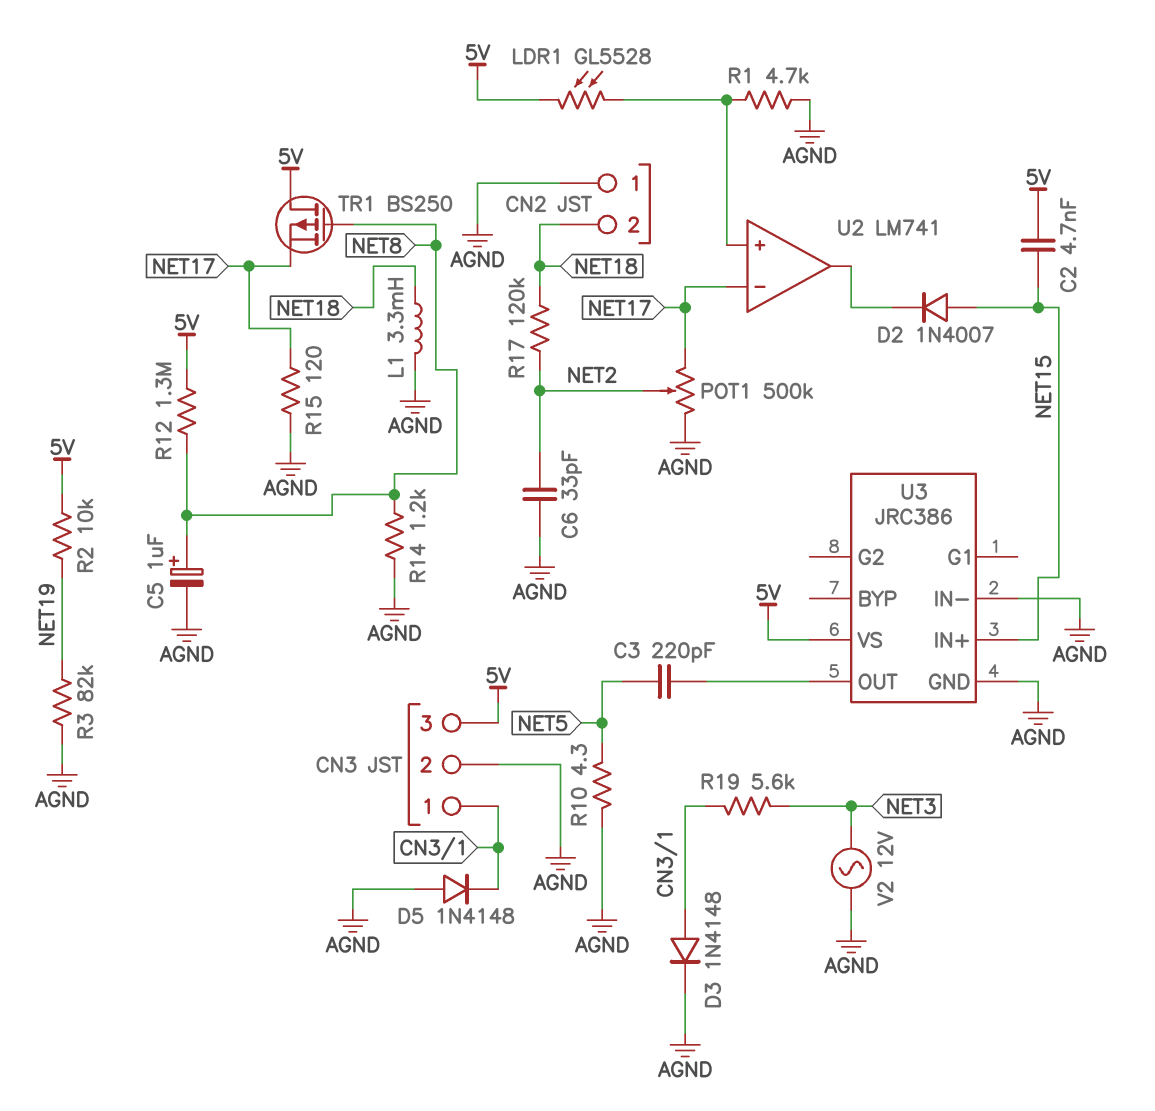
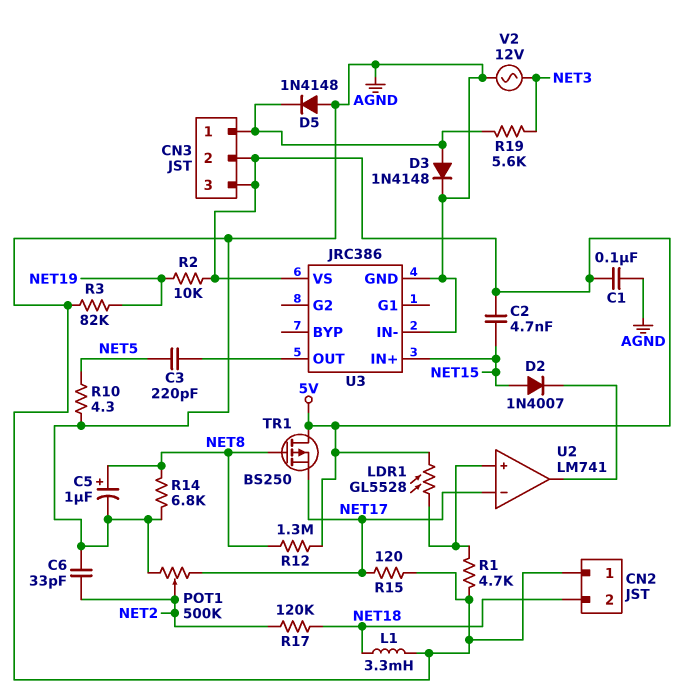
C1: none -> 100nF (5V, AGND)
CN3 pin 2: AGND -> 5V
R14: 1.2k (AGND, NET8) -> 6.8k (AGND, NET8)

